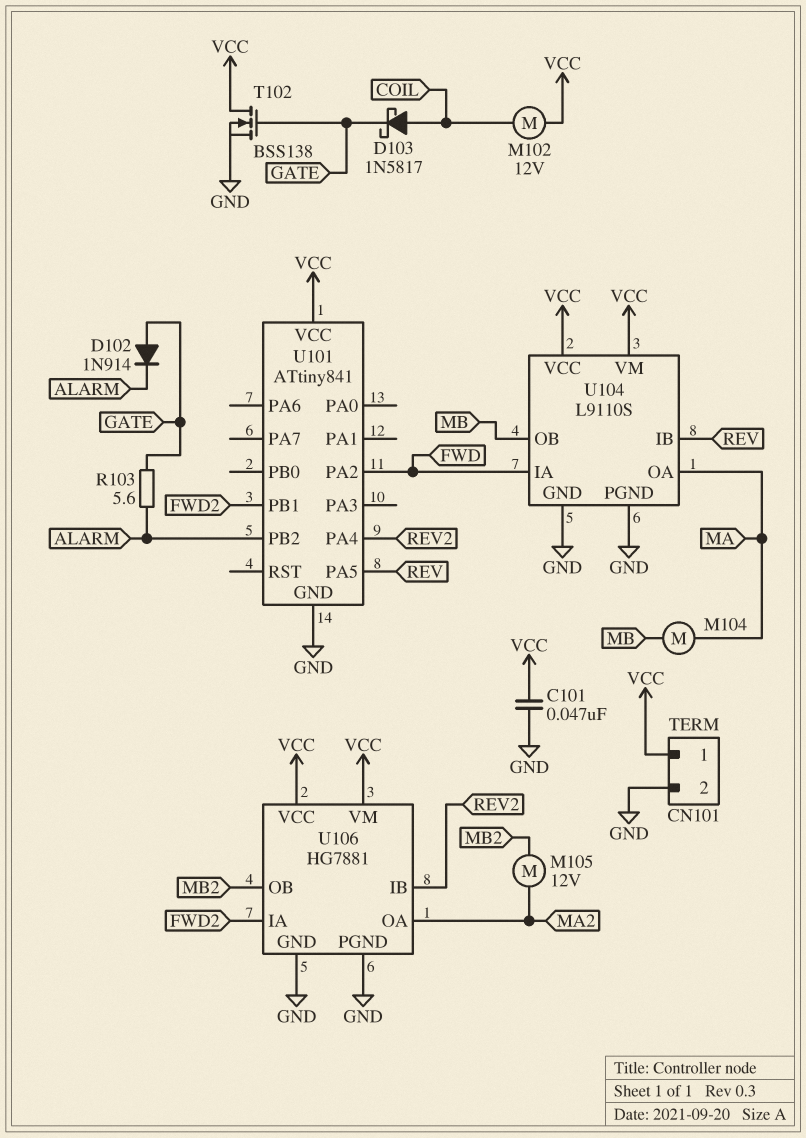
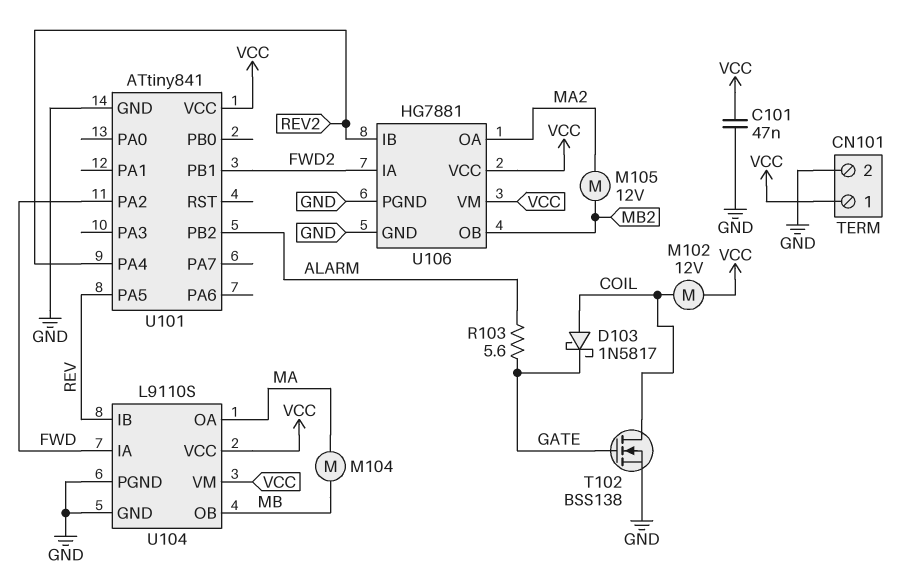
D102: diode 1N914 (A GATE, K ALARM) -> none
T102: NMOS BSS138 (G GATE, D VCC, S GND) -> NMOS BSS138 (G GATE, D COIL, S GND)

